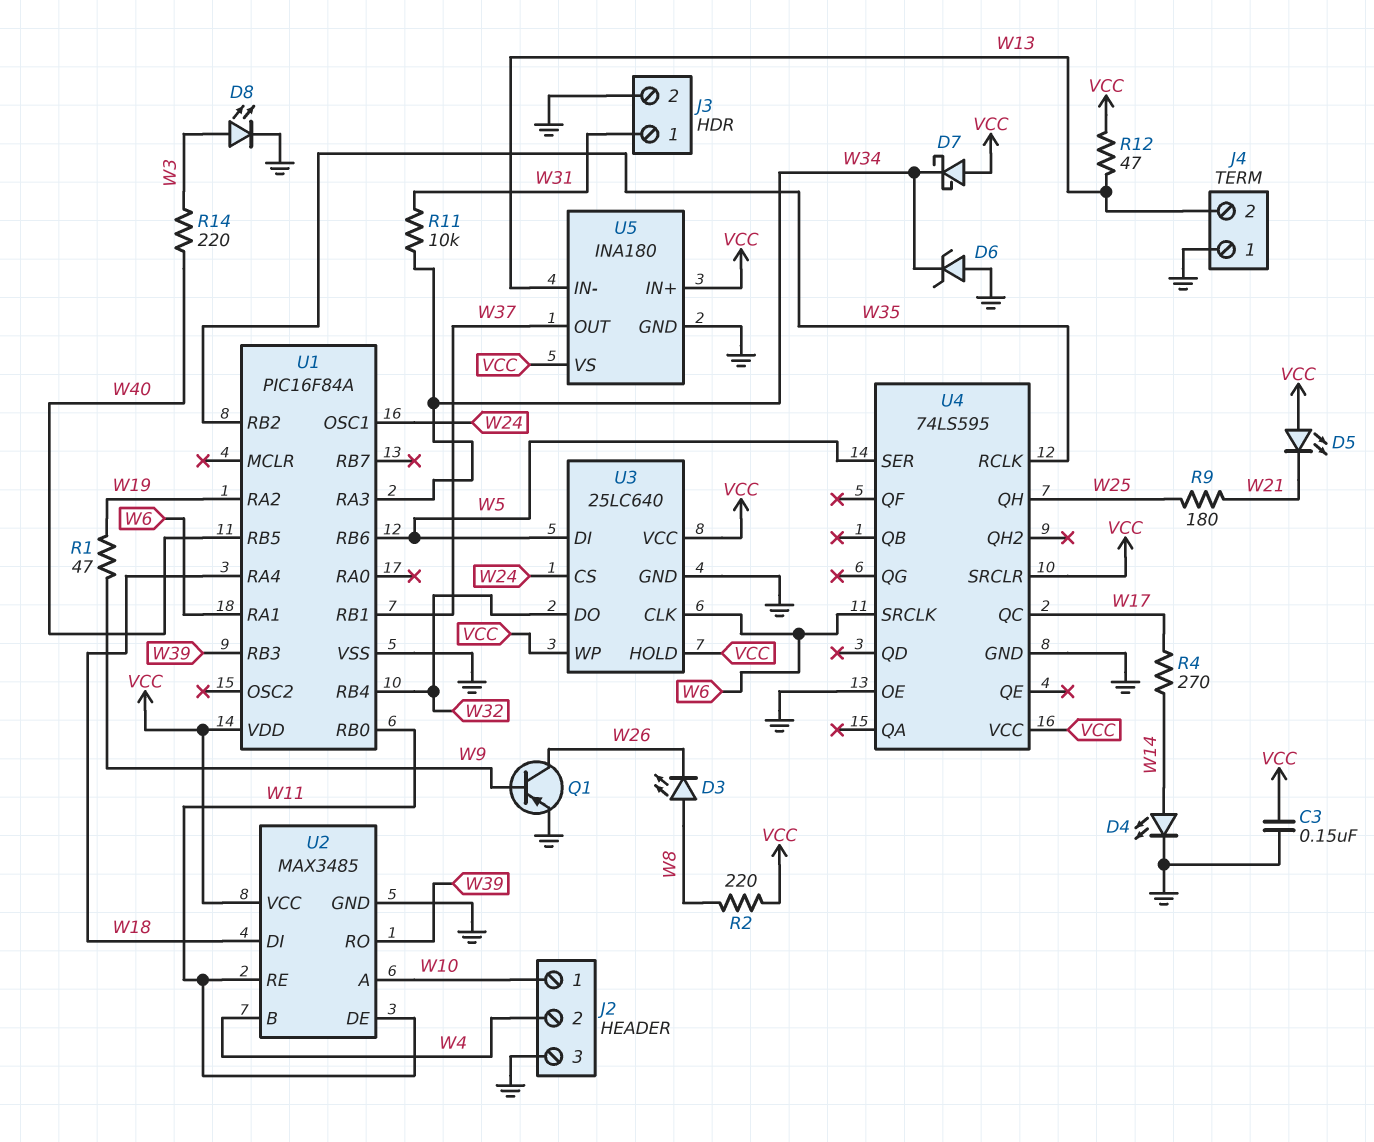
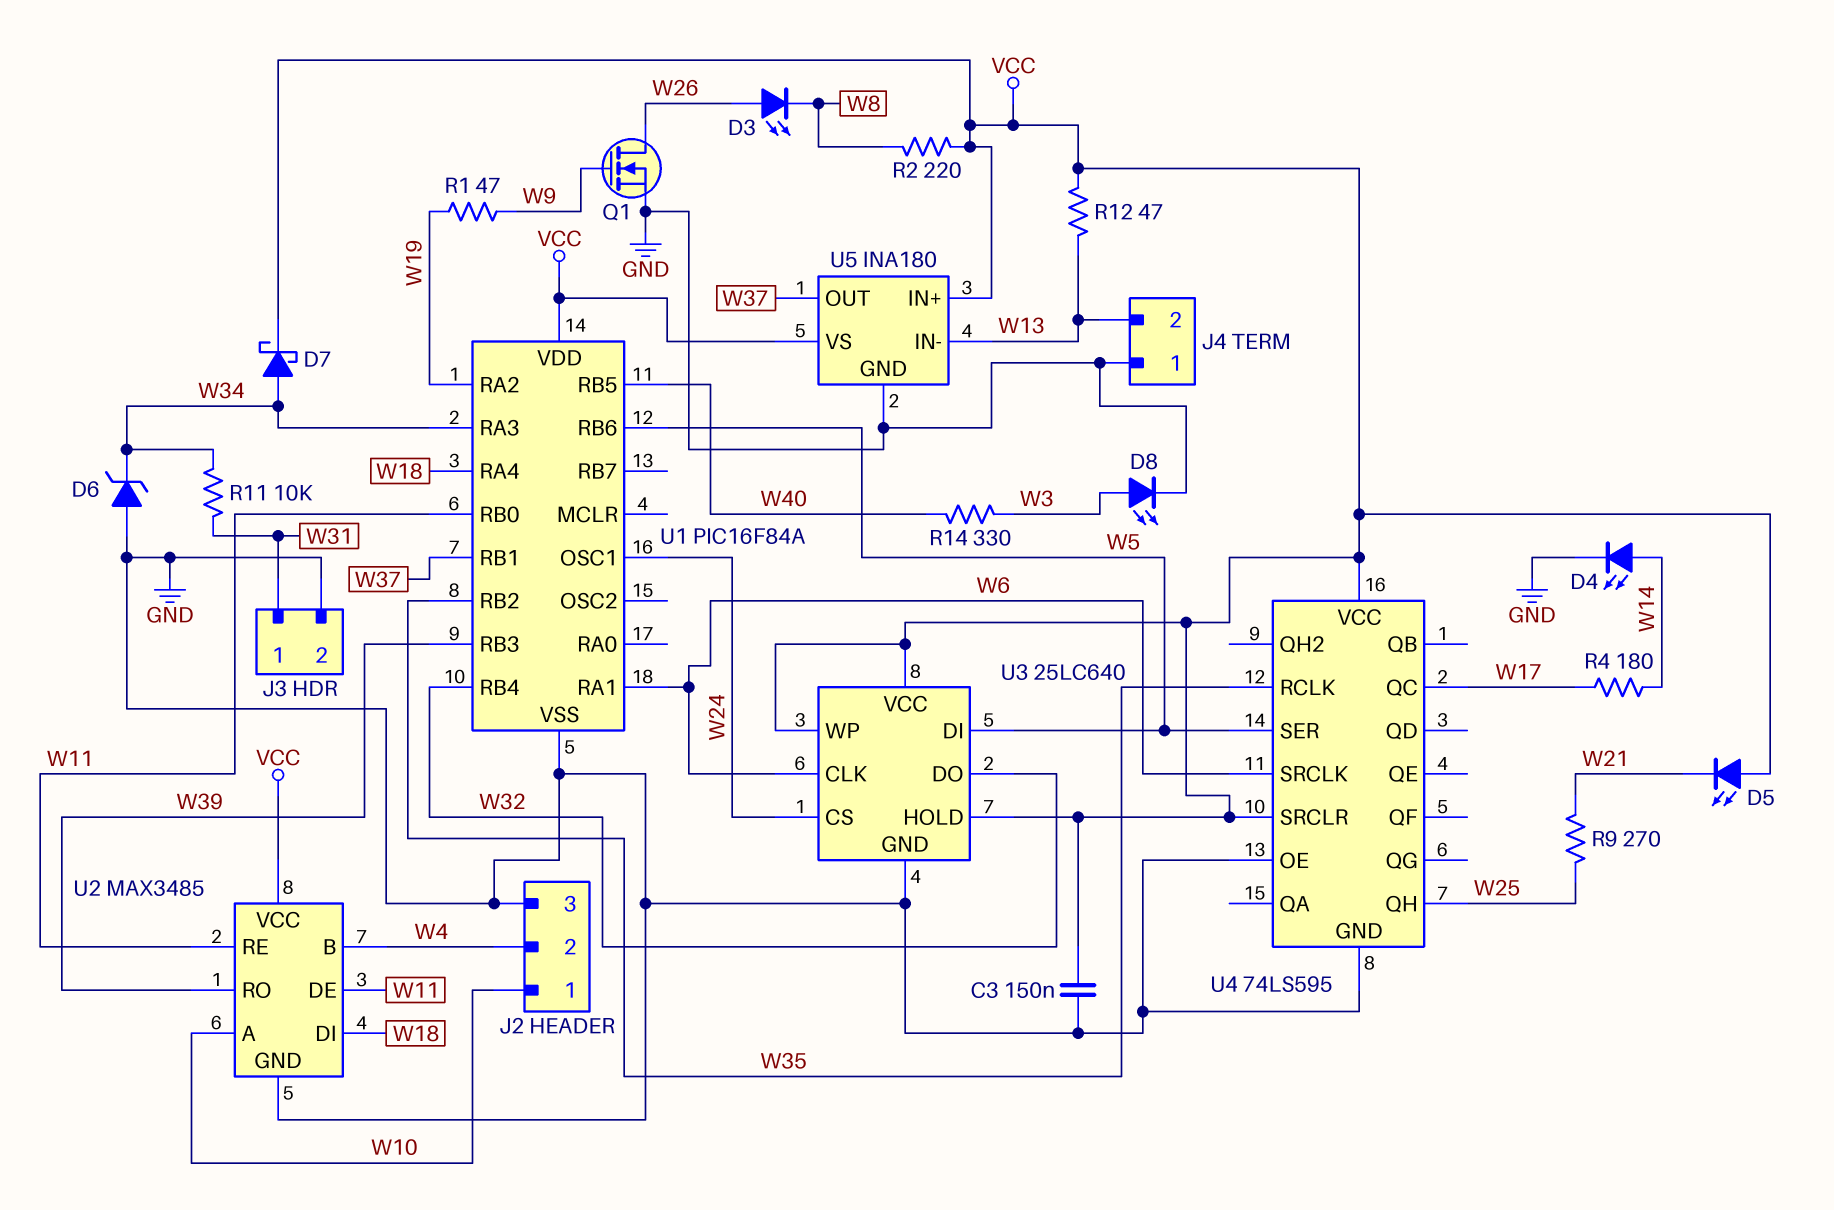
D3: LED (A W8, K W26) -> LED (A W26, K W8)
D7: schottky (A VCC, K W34) -> schottky (A W34, K VCC)
Q1: PNP (B W9, C W26, E GND) -> NMOS (G W9, D W26, S GND)
R4: 270 (W14, W17) -> 180 (W14, W17)
R9: 180 (W21, W25) -> 270 (W21, W25)
R14: 220 (W3, W40) -> 330 (W3, W40)

